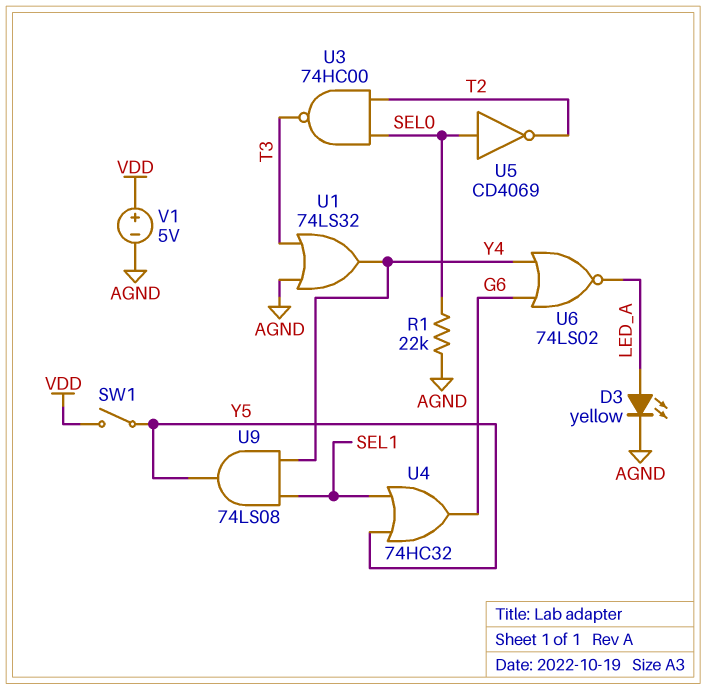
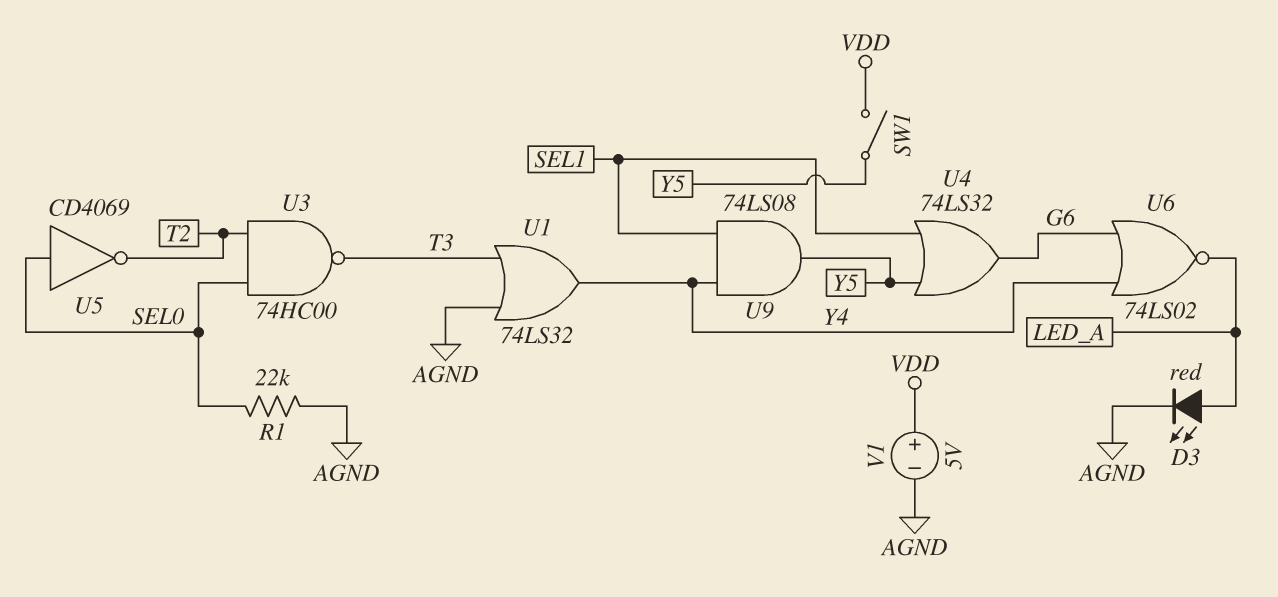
D3: LED yellow (A LED_A, K AGND) -> LED red (A LED_A, K AGND)
U4: OR 74HC32 (in SEL1, in Y5, out G6) -> OR 74LS32 (in SEL1, in Y5, out G6)

